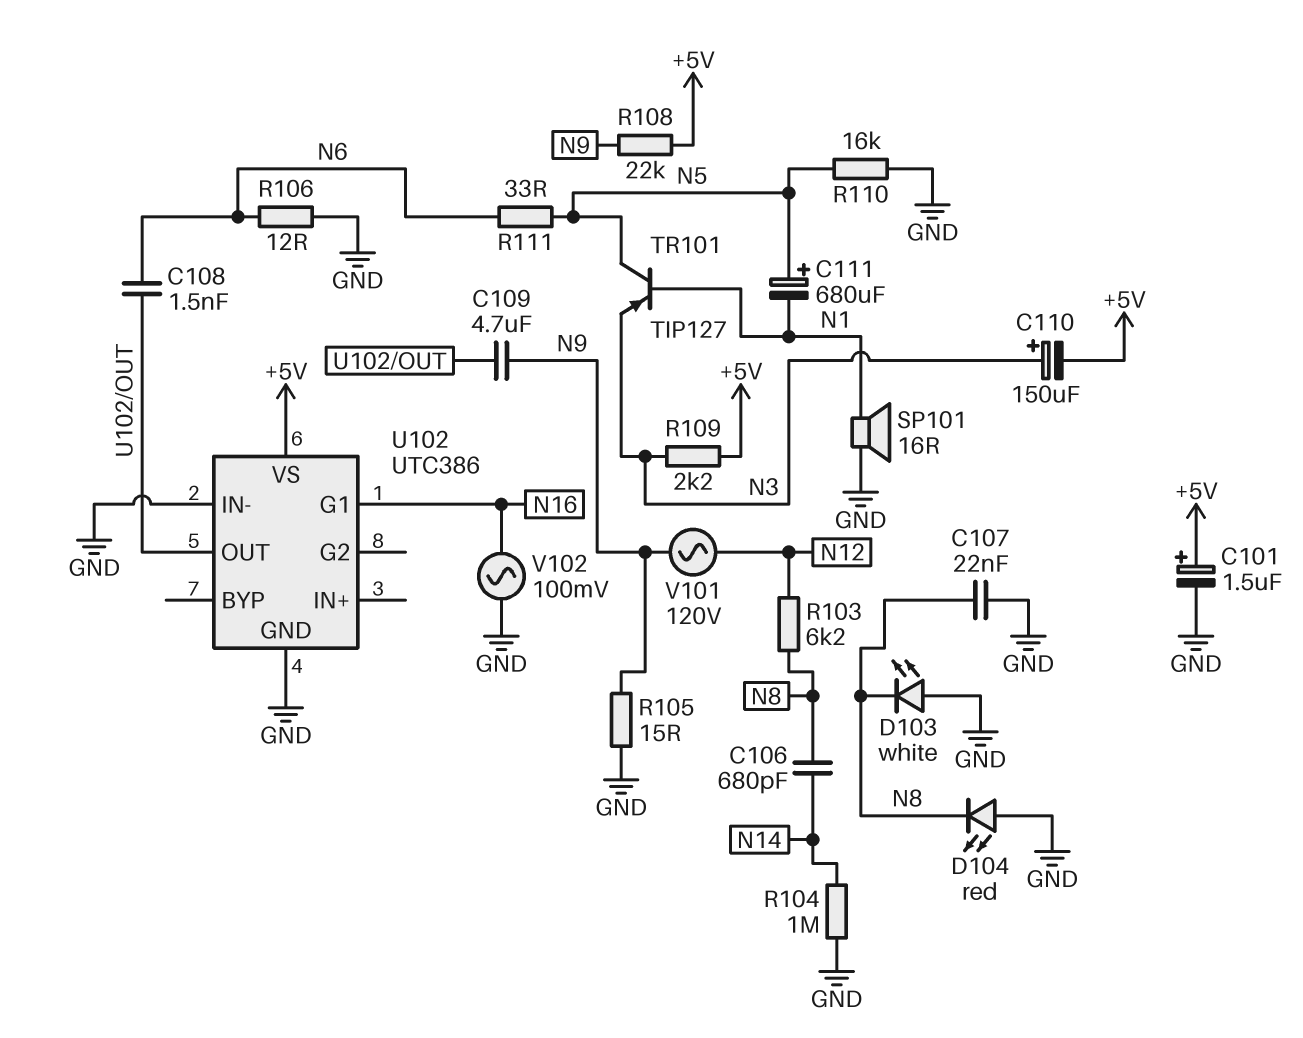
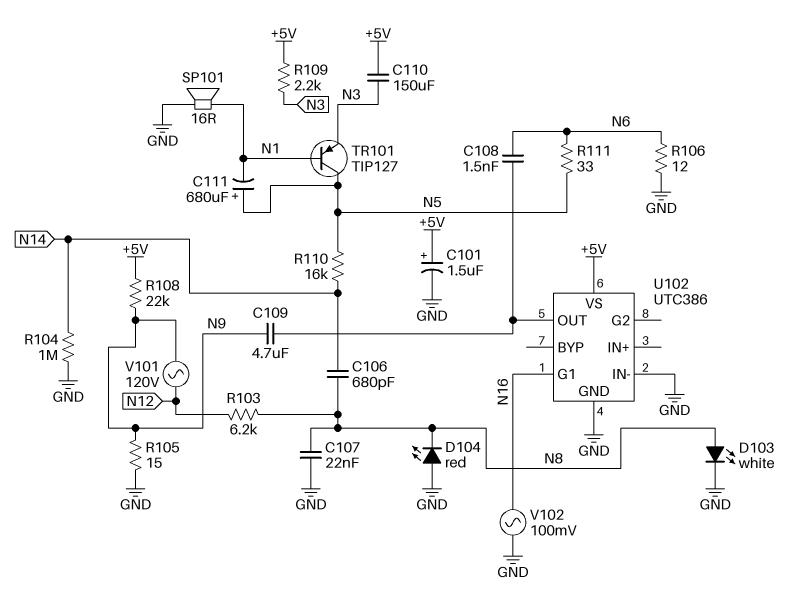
C110: 150uF (plus N3, minus +5V) -> 150uF (+5V, N3)
D103: LED white (A GND, K N8) -> LED white (A N8, K GND)
R110: 16k (GND, N5) -> 16k (N5, N14)

